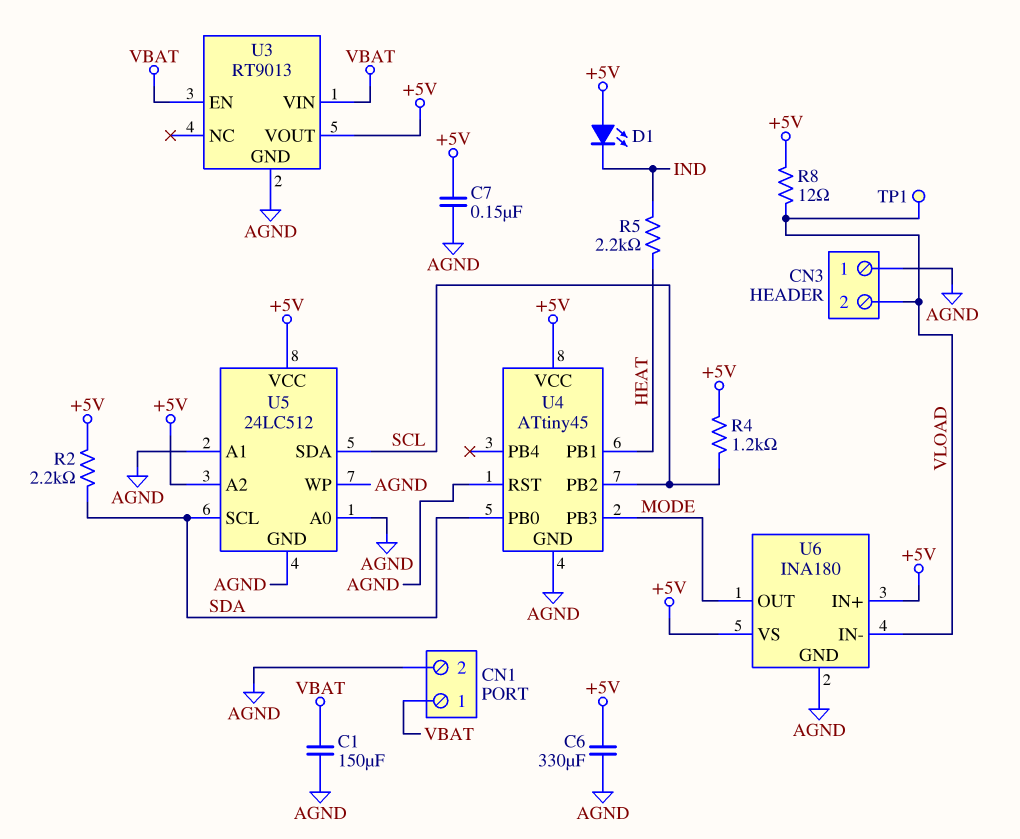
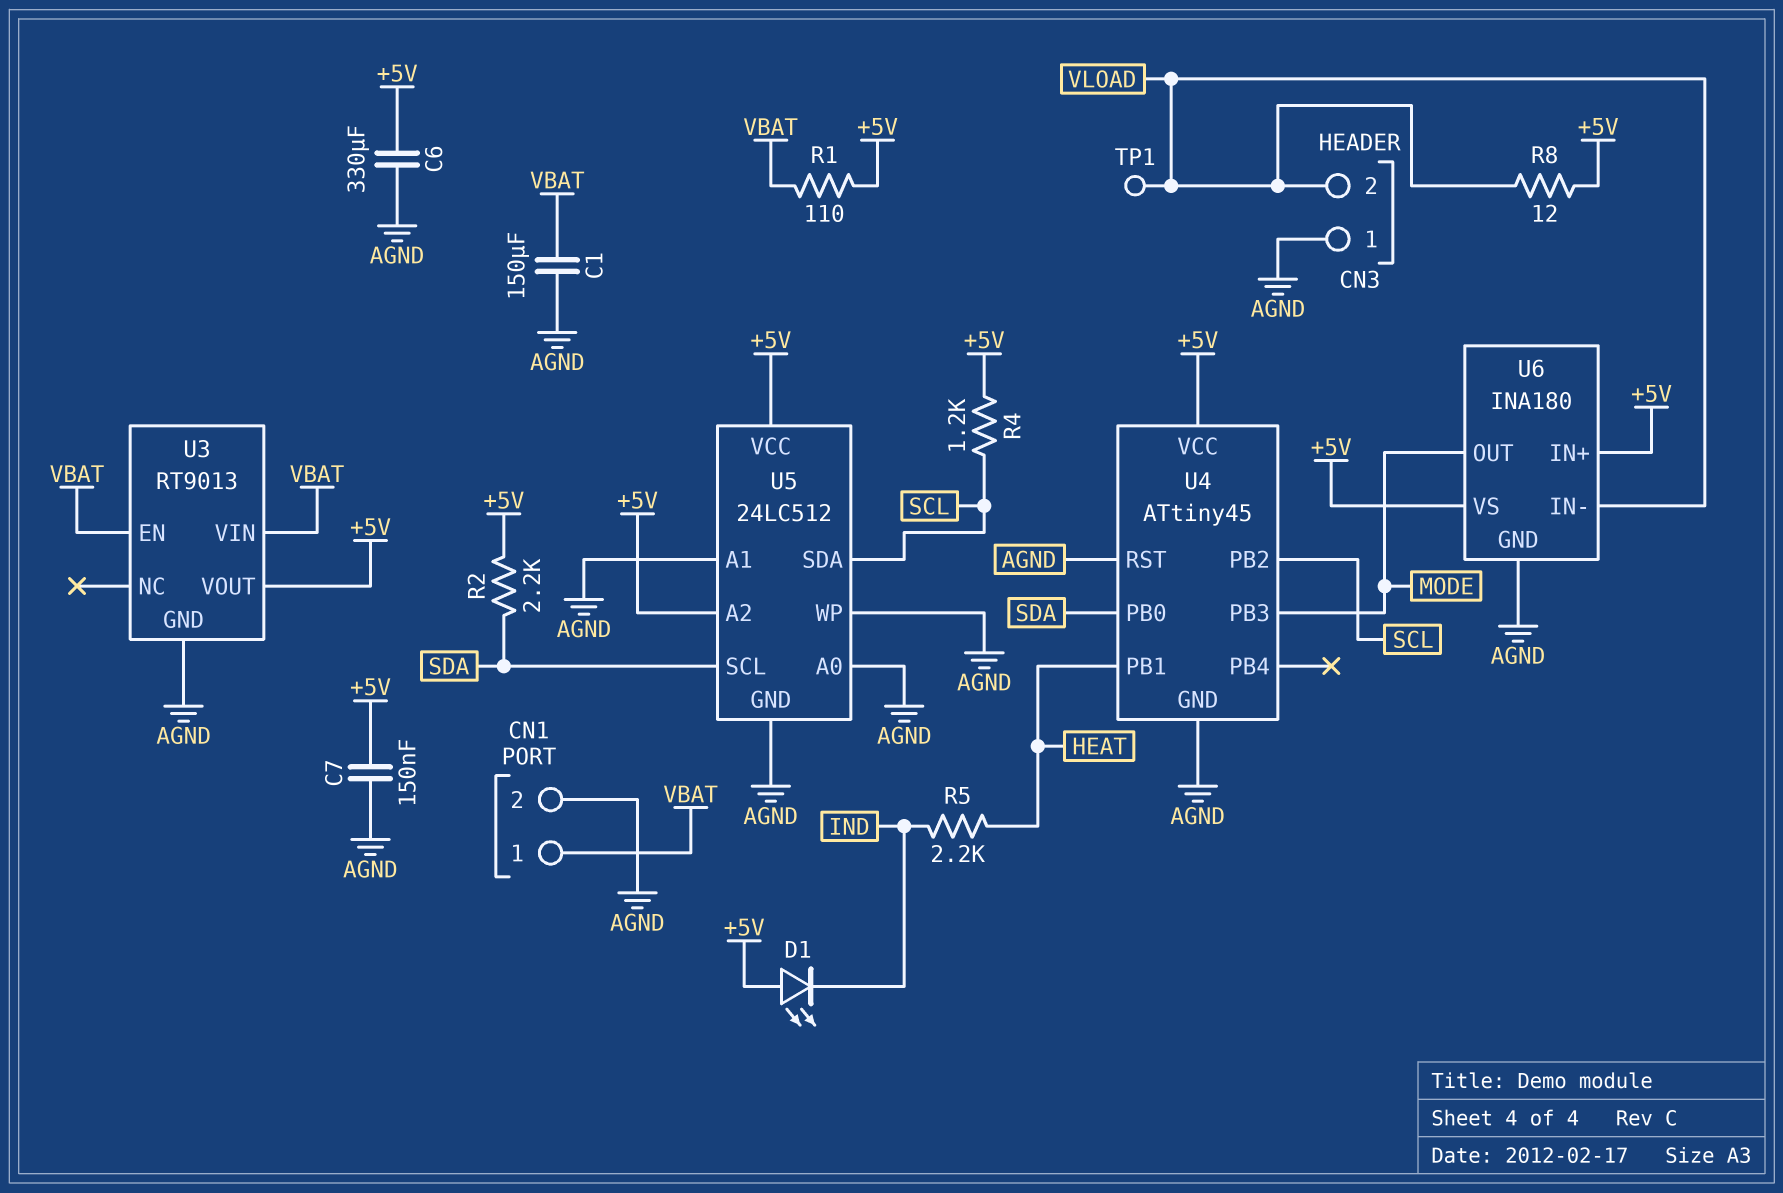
R1: none -> 110 (+5V, VBAT)

